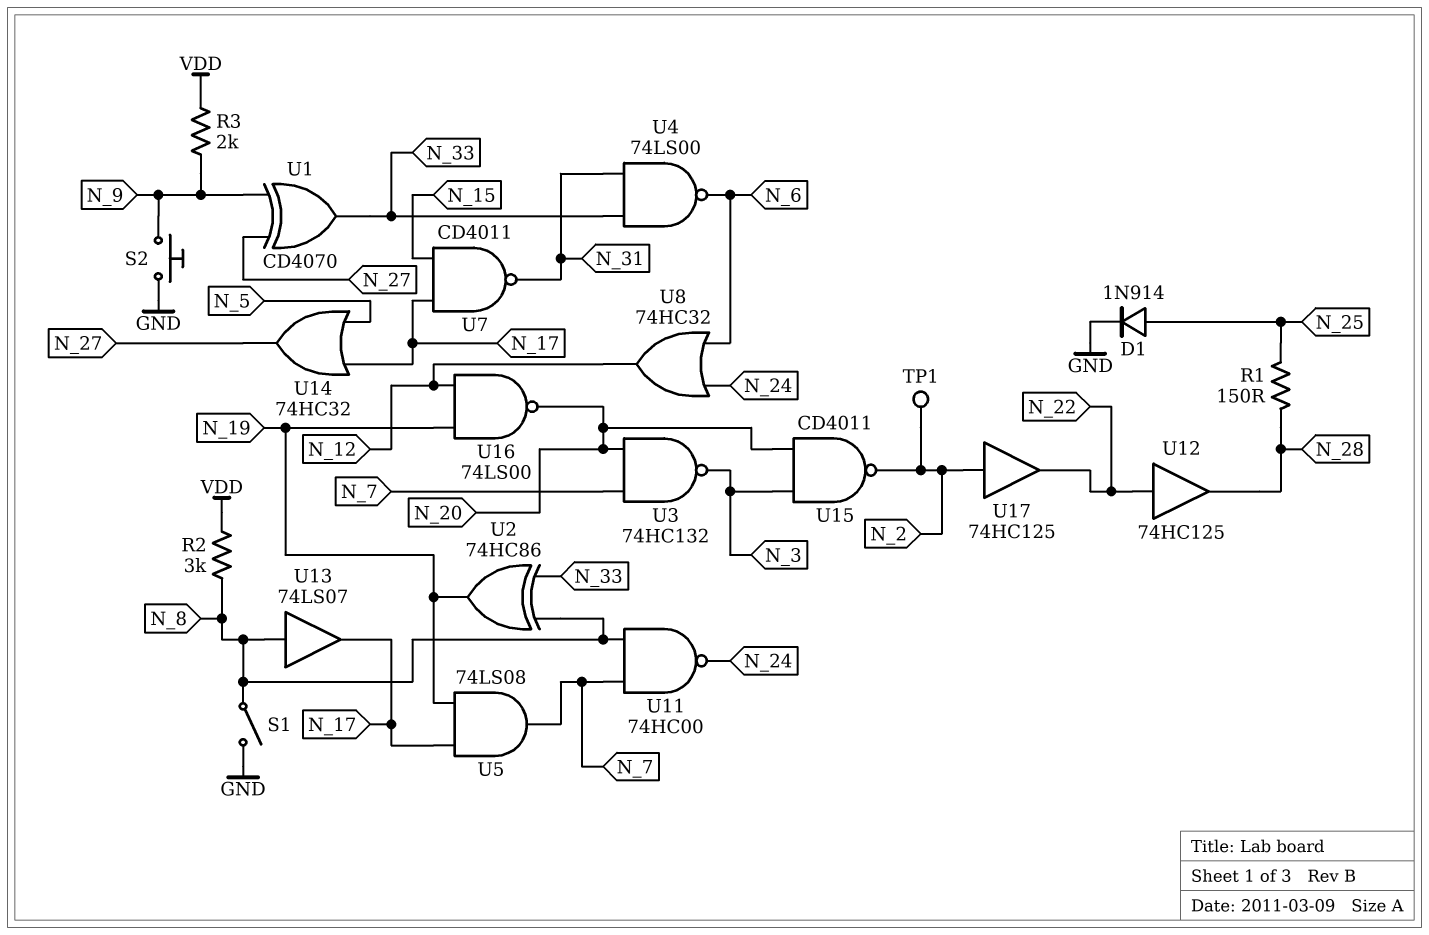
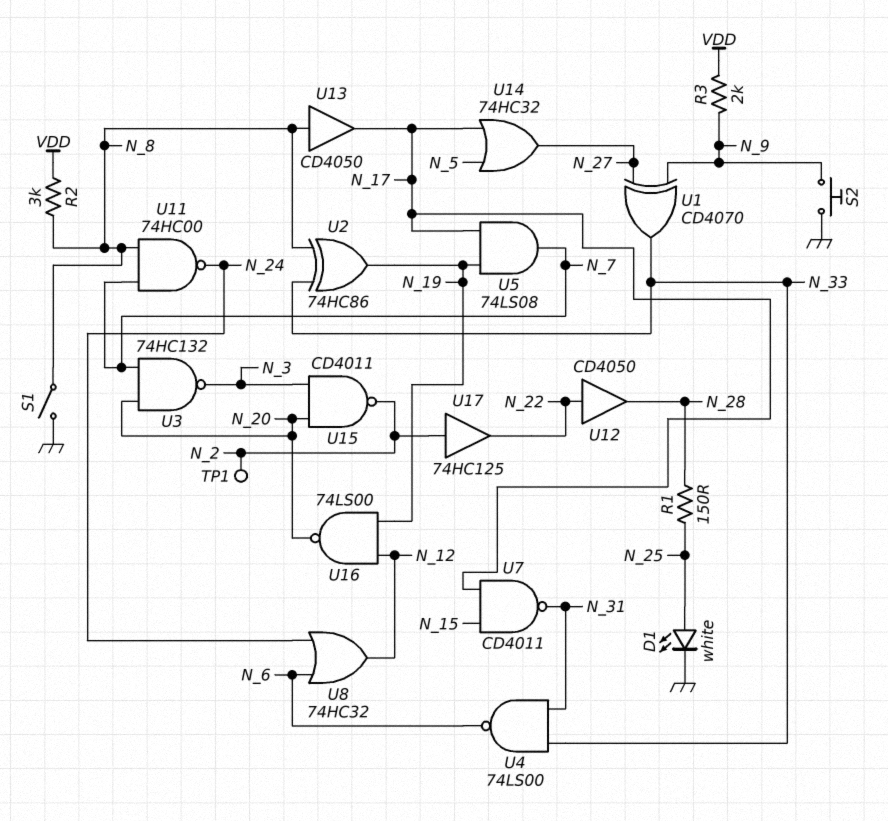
D1: diode 1N914 (A N_25, K GND) -> LED white (A N_25, K GND)
U12: buffer 74HC125 (in N_22, out N_28) -> buffer CD4050 (in N_22, out N_28)
U13: buffer 74LS07 (in N_8, out N_17) -> buffer CD4050 (in N_8, out N_17)

